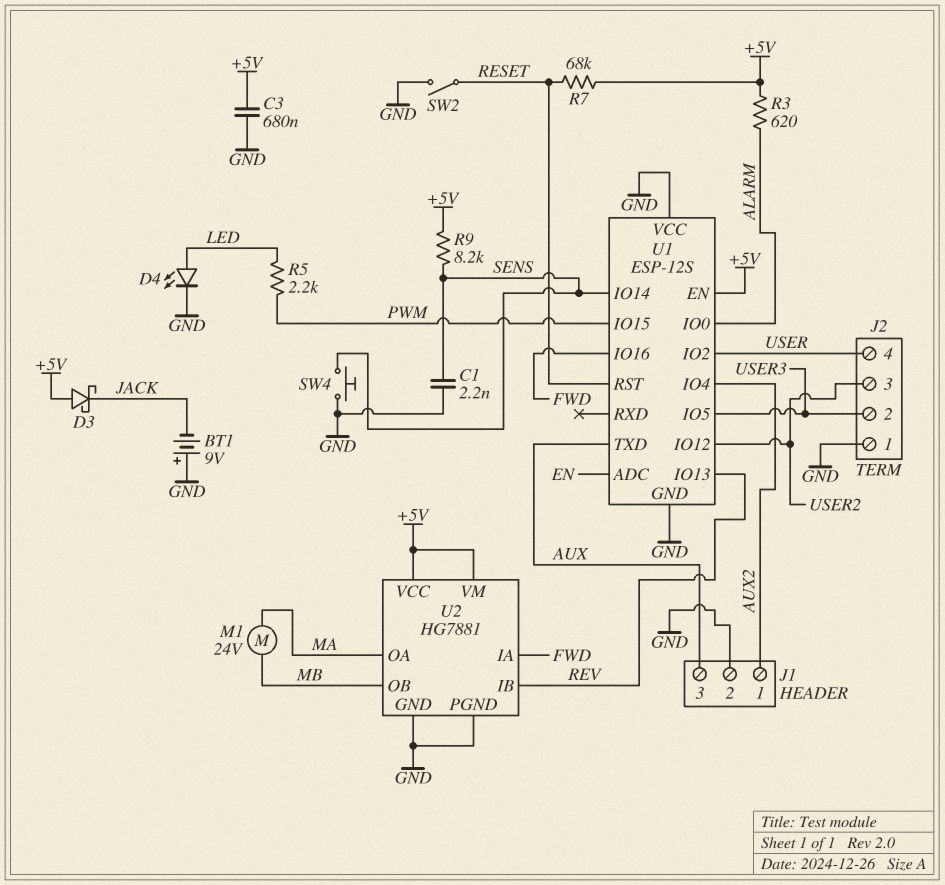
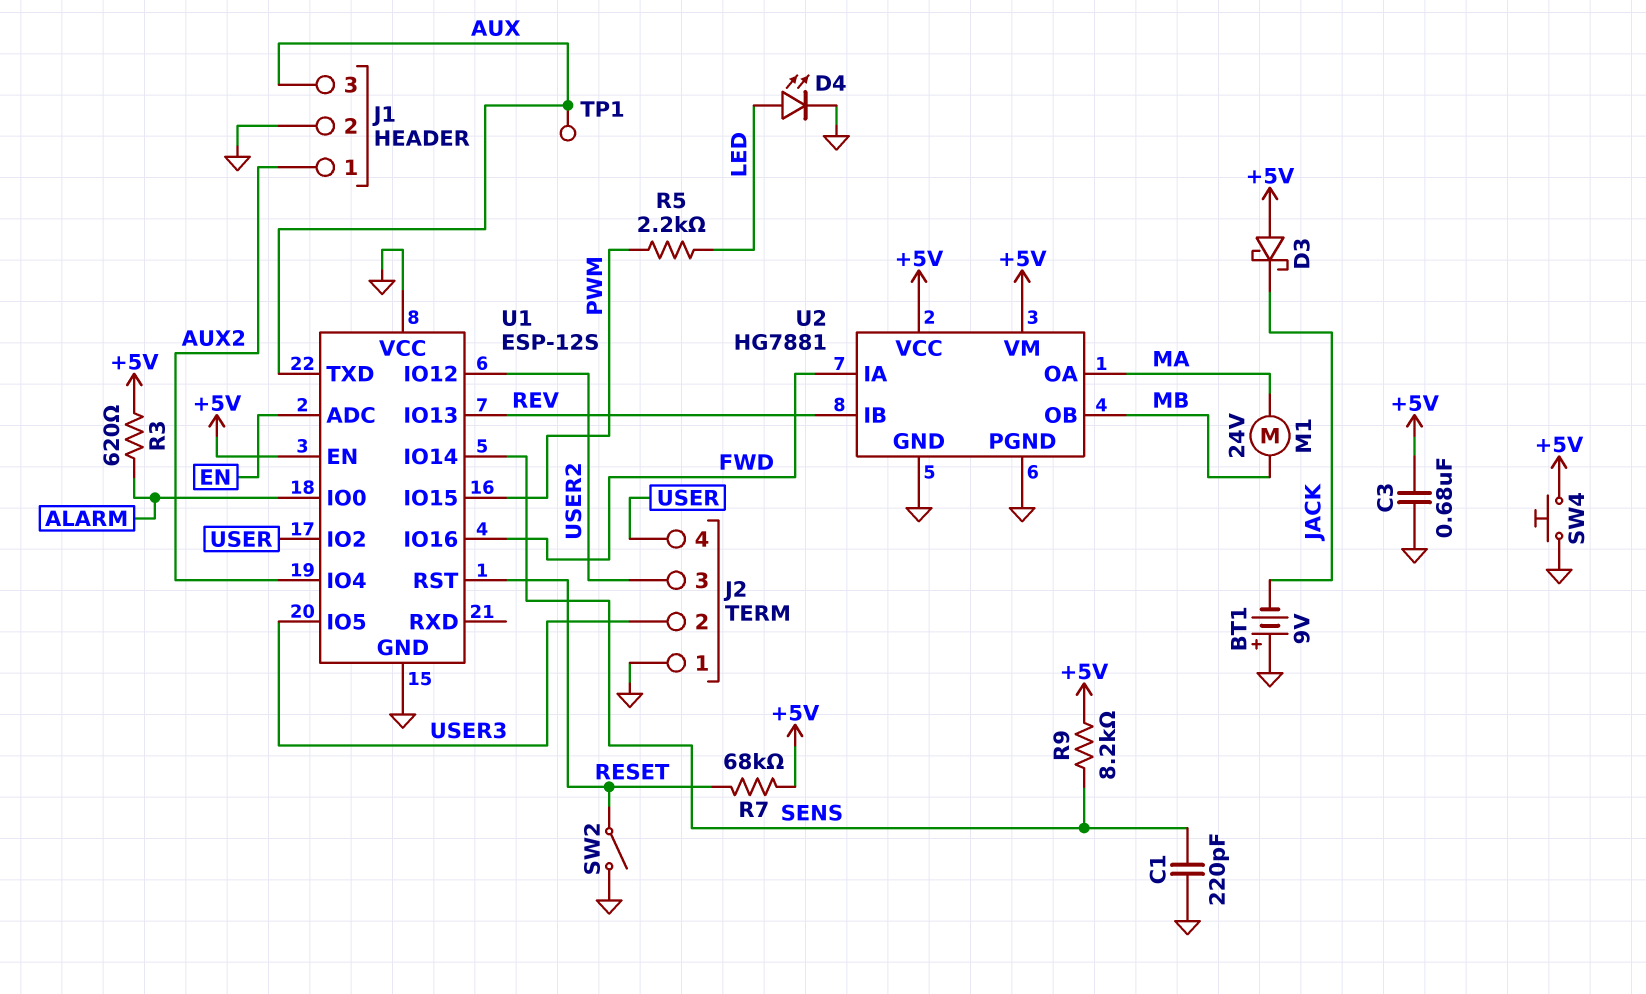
C1: 2.2nF (GND, SENS) -> 220pF (GND, SENS)
SW4: button (GND, SENS) -> button (+5V, GND)
TP1: none -> test point (AUX)

